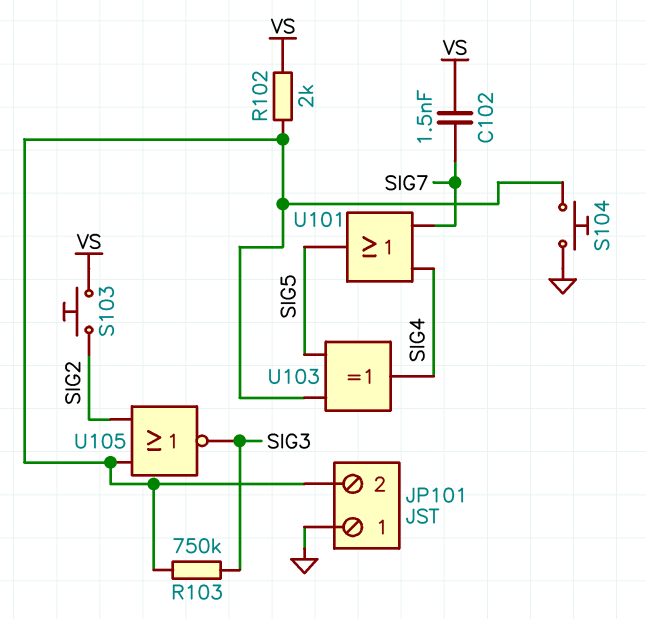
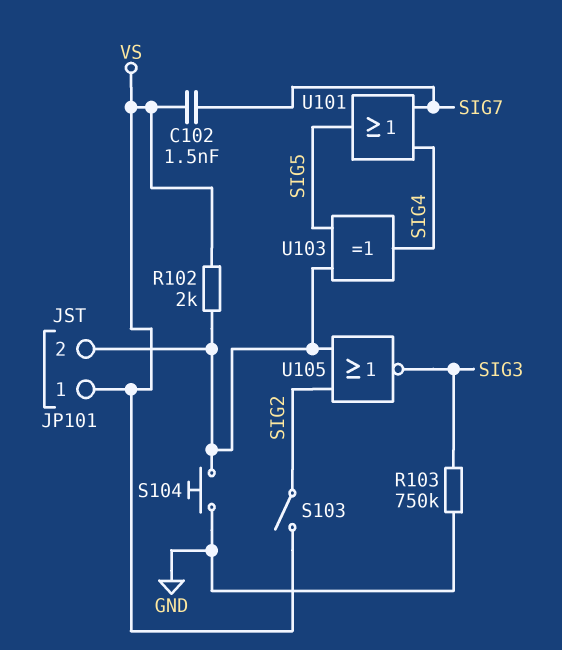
JP101 pin 1: GND -> VS
R103: 750k (JP101/2, SIG3) -> 750k (GND, SIG3)
S103: button (SIG2, VS) -> switch (SIG2, VS)

